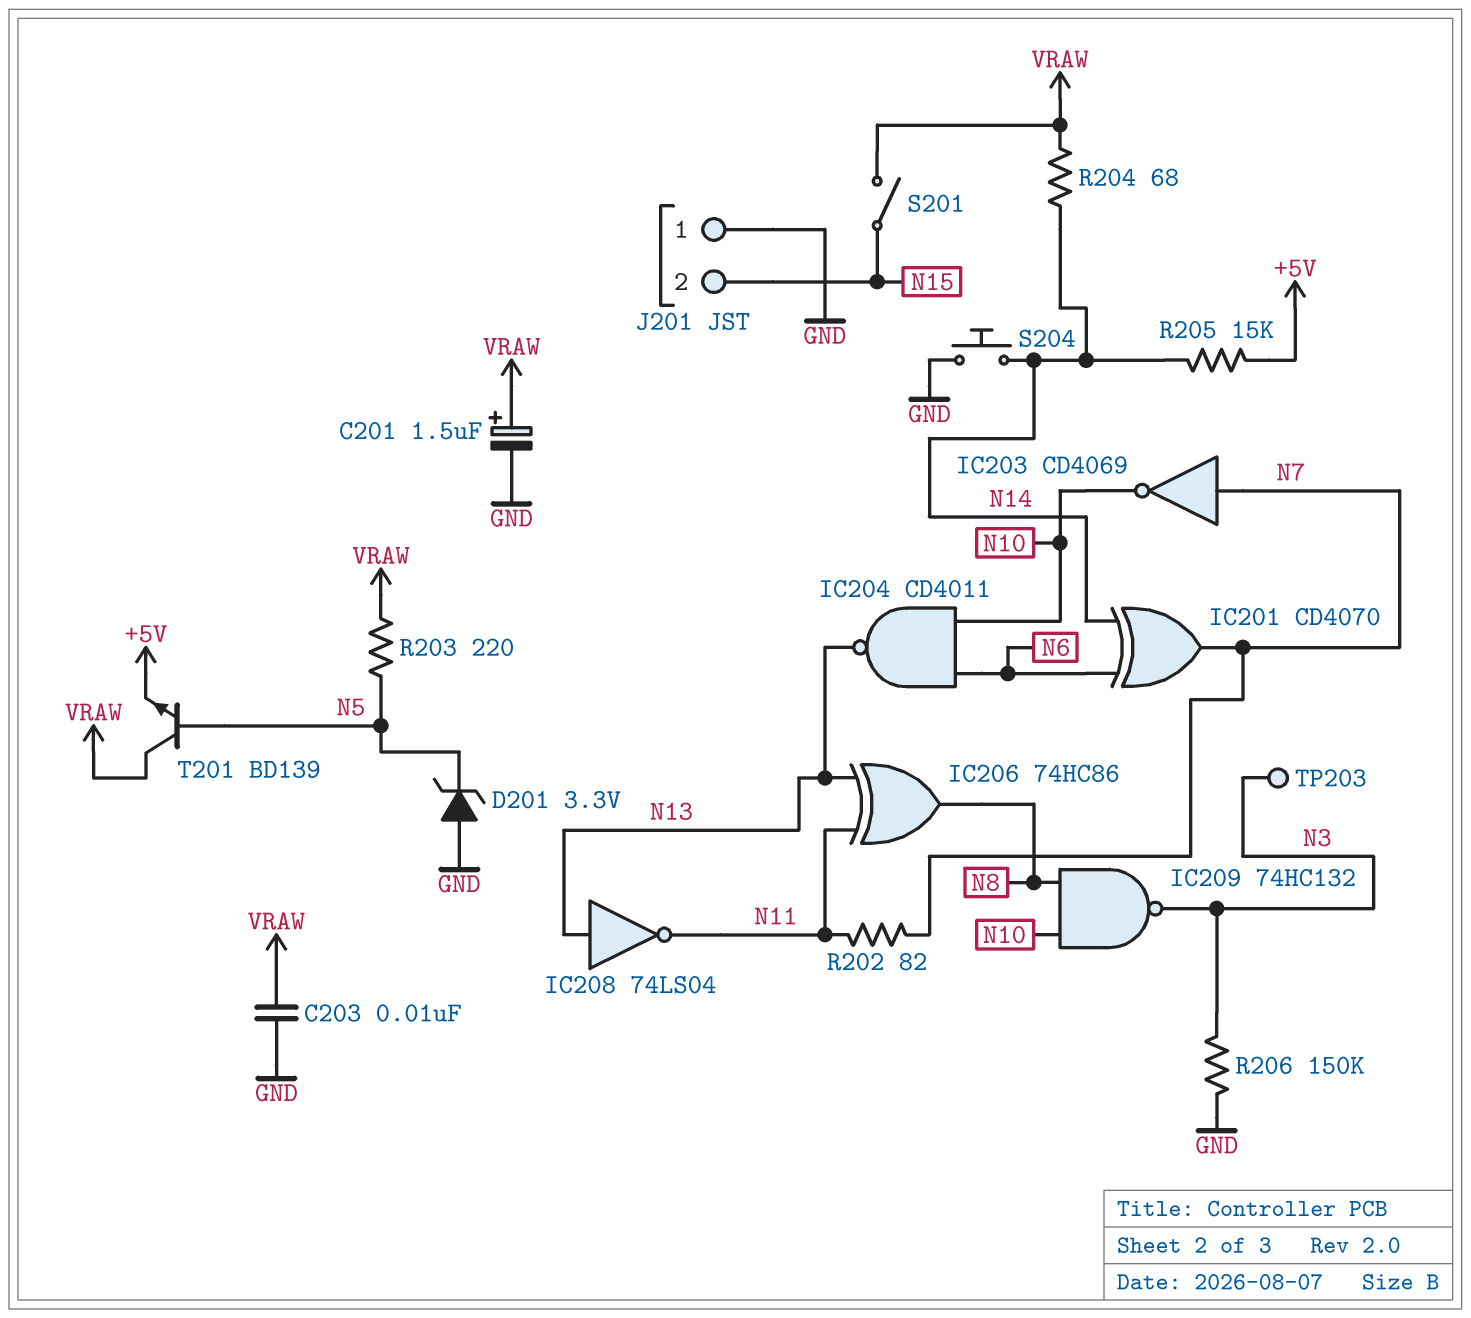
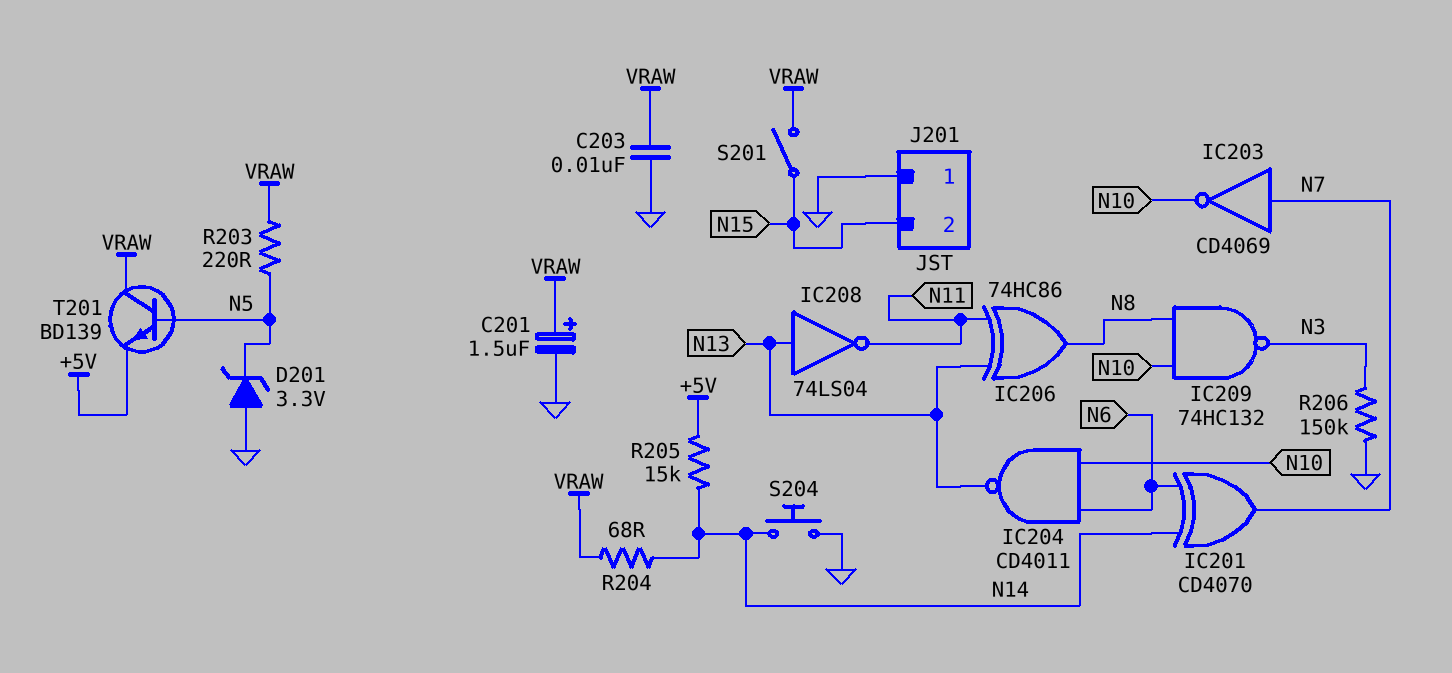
R202: 82 (N7, N11) -> none
TP203: test point (N3) -> none

